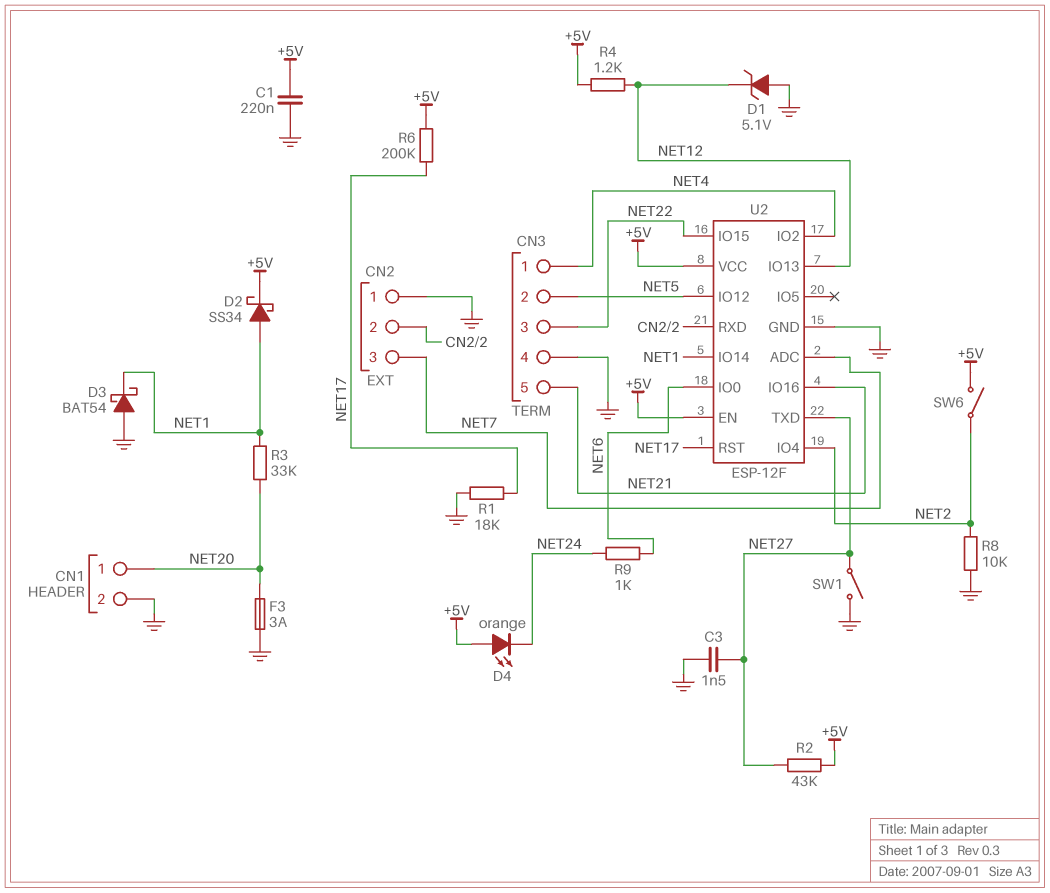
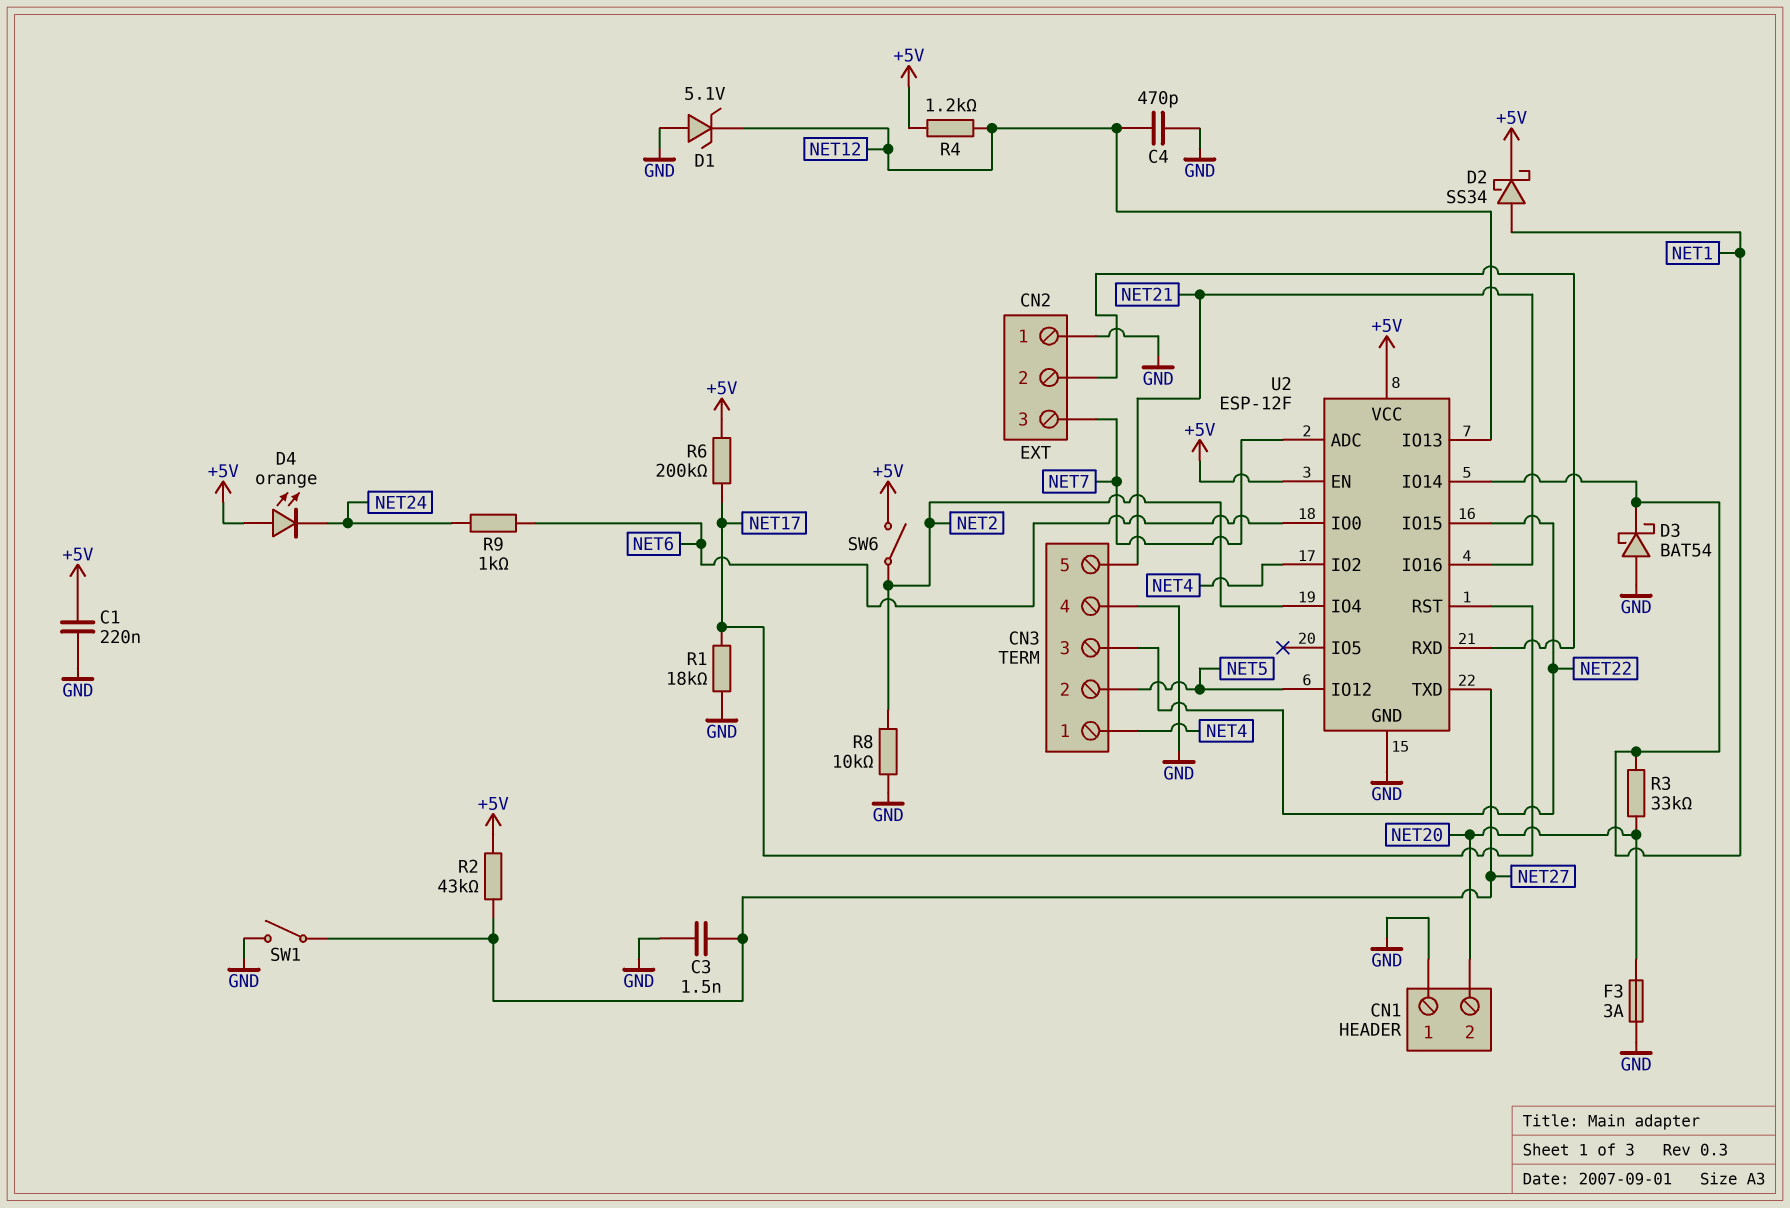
C4: none -> 470pF (GND, NET12)
CN1 pin 1: NET20 -> GND
CN1 pin 2: GND -> NET20

